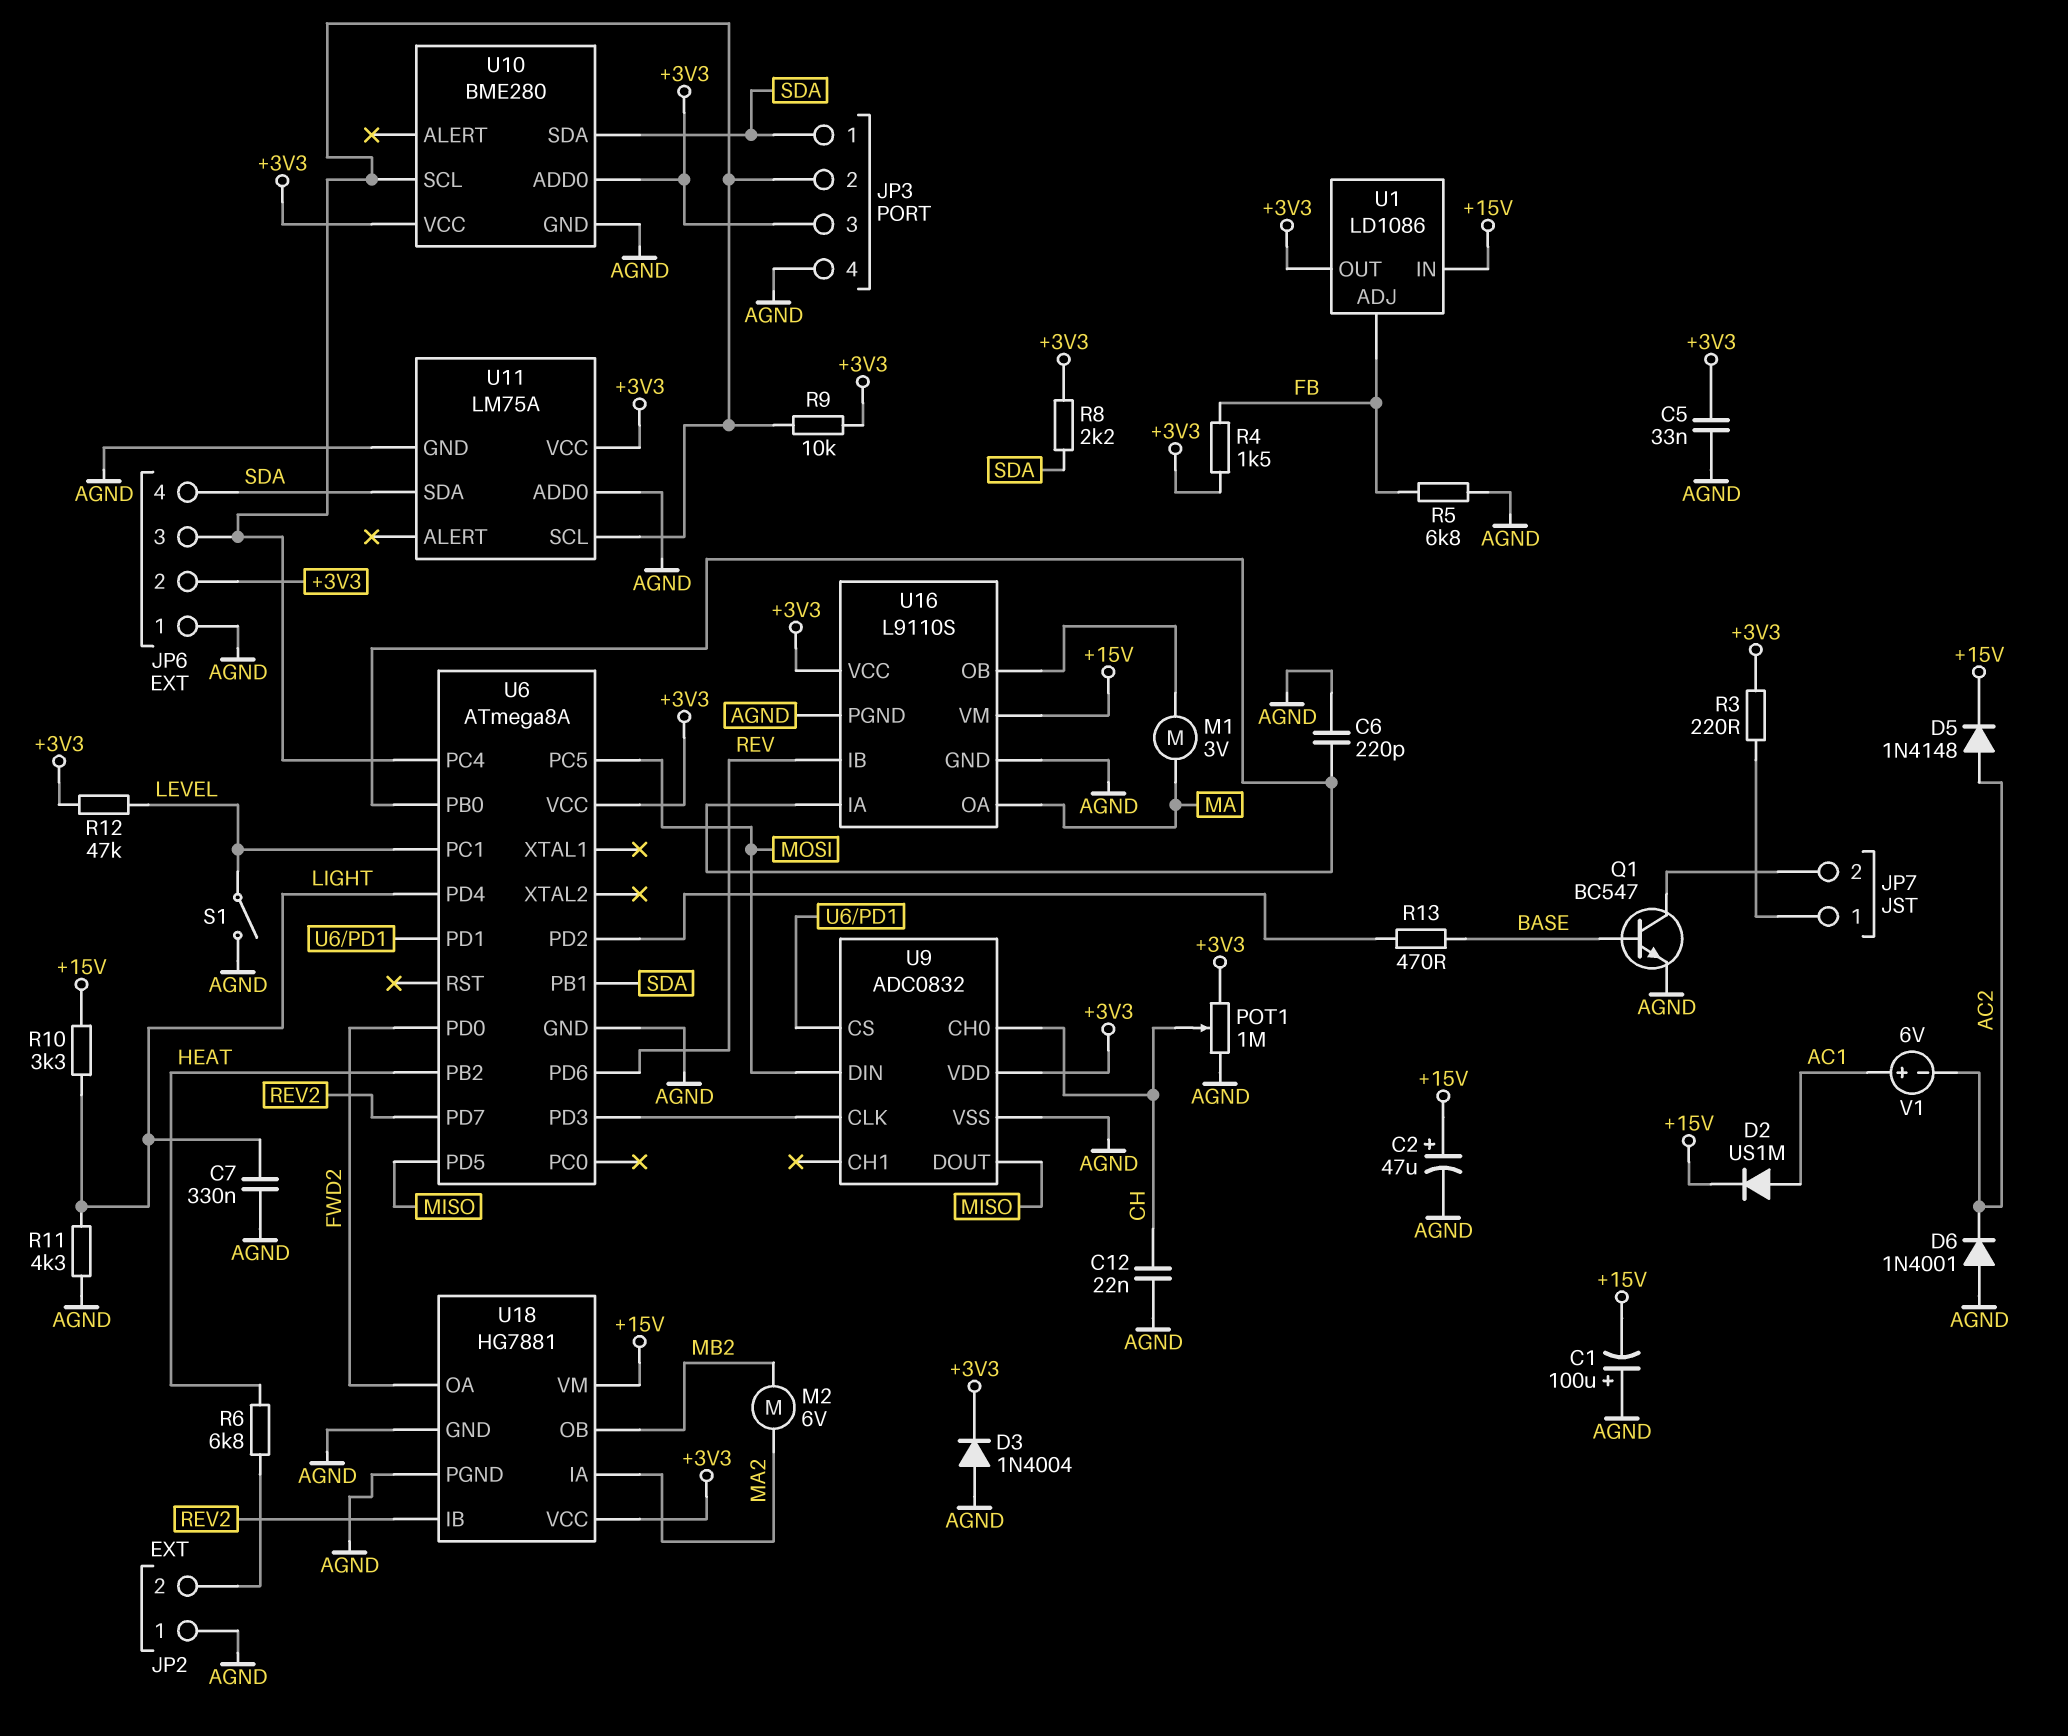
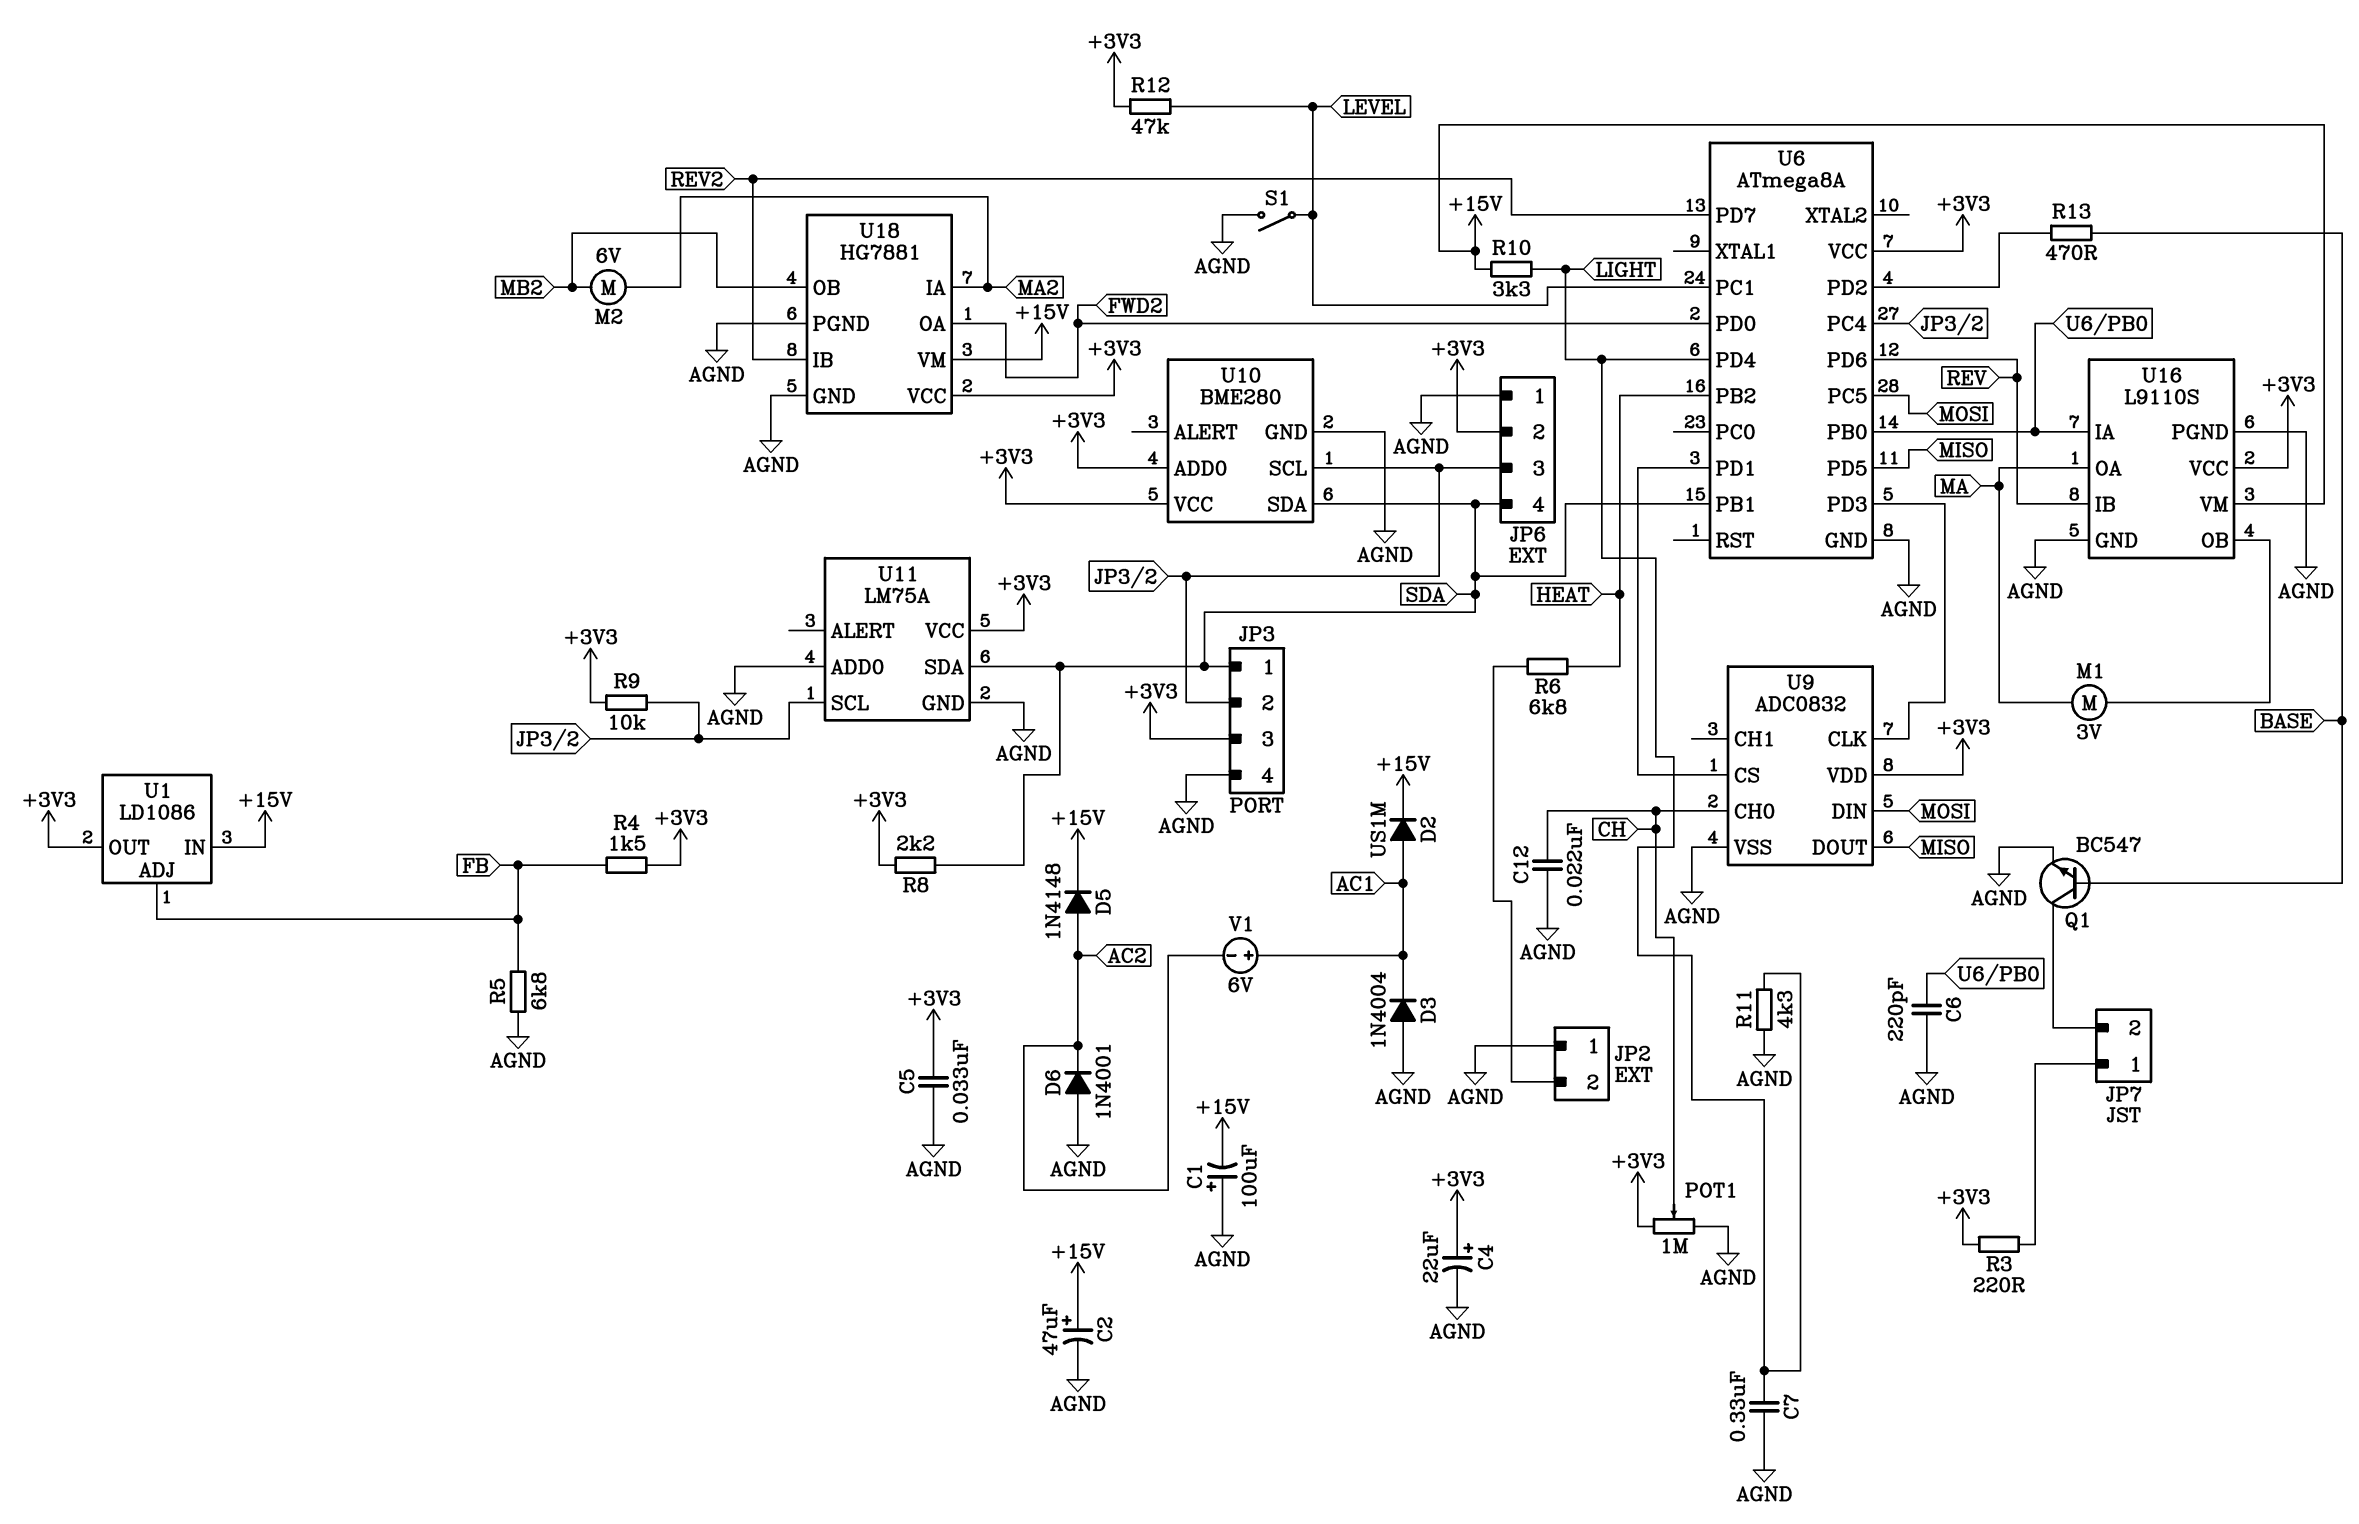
C4: none -> 22uF (plus +3V3, minus AGND)
D3: diode 1N4004 (A AGND, K +3V3) -> diode 1N4004 (A AGND, K AC1)

